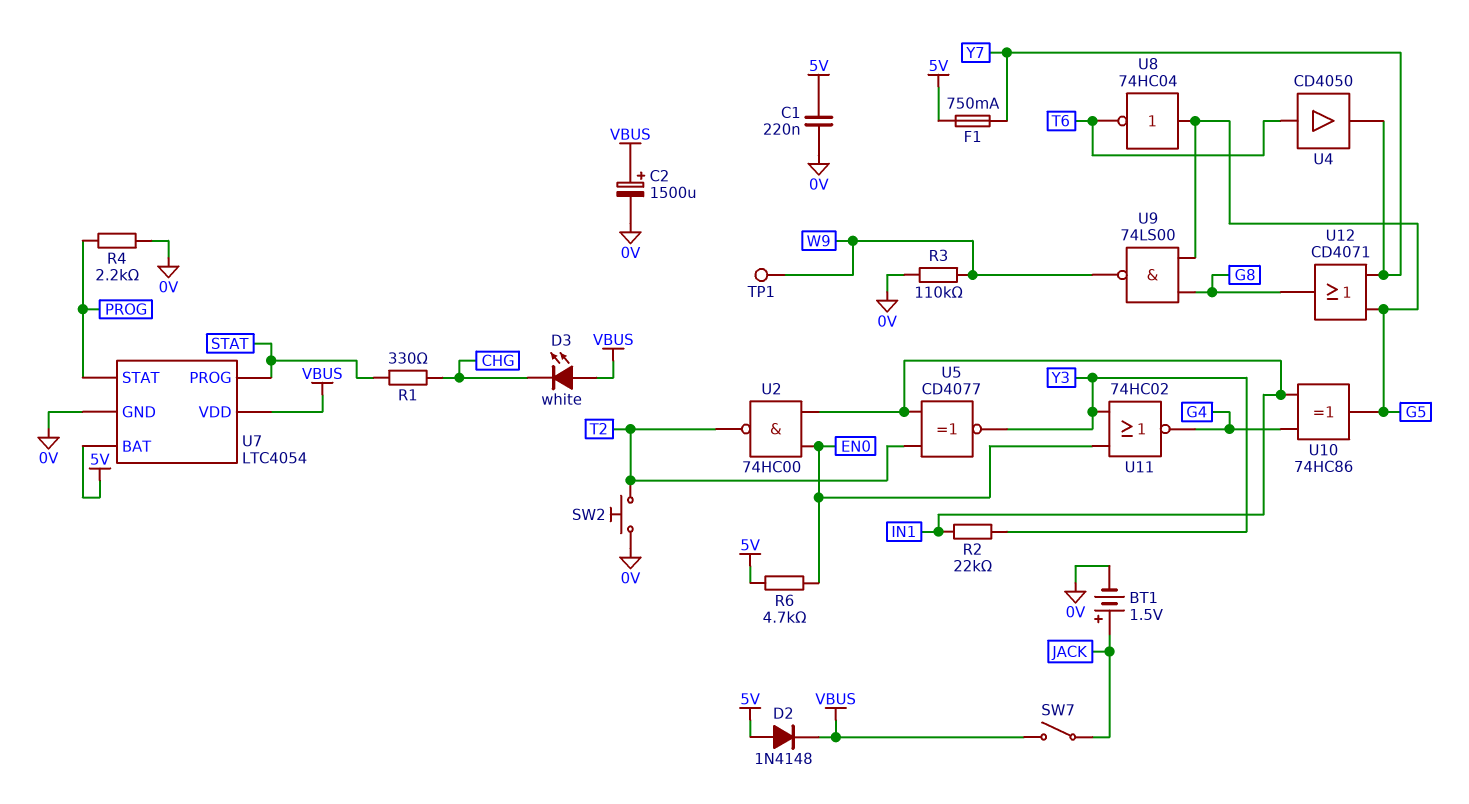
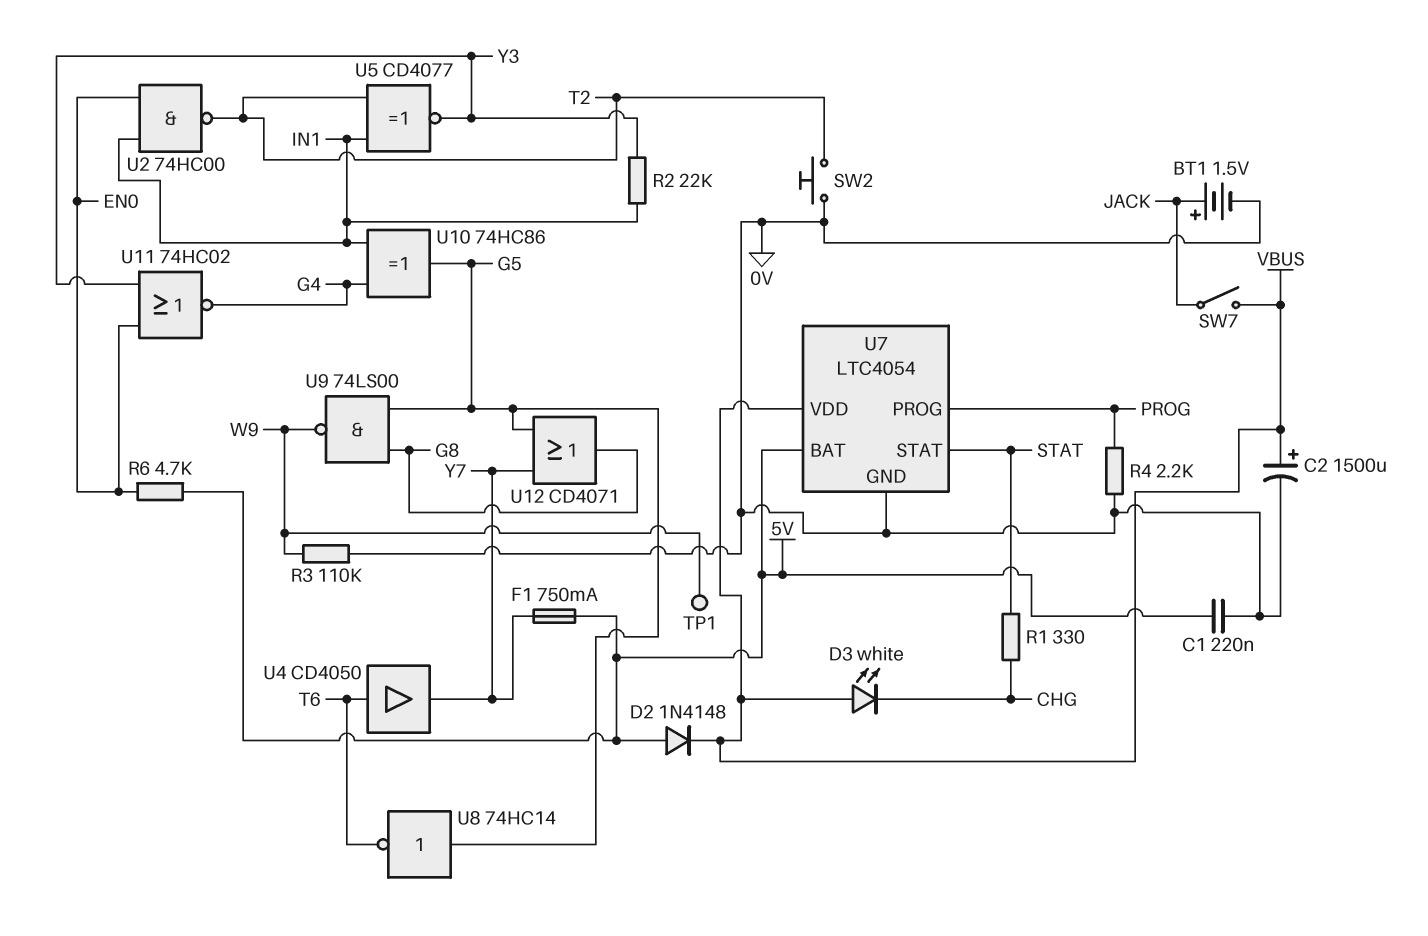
U7 pin PROG: STAT -> PROG
U7 pin STAT: PROG -> STAT
U8: NOT 74HC04 (in G5, out T6) -> NOT 74HC14 (in G5, out T6)

